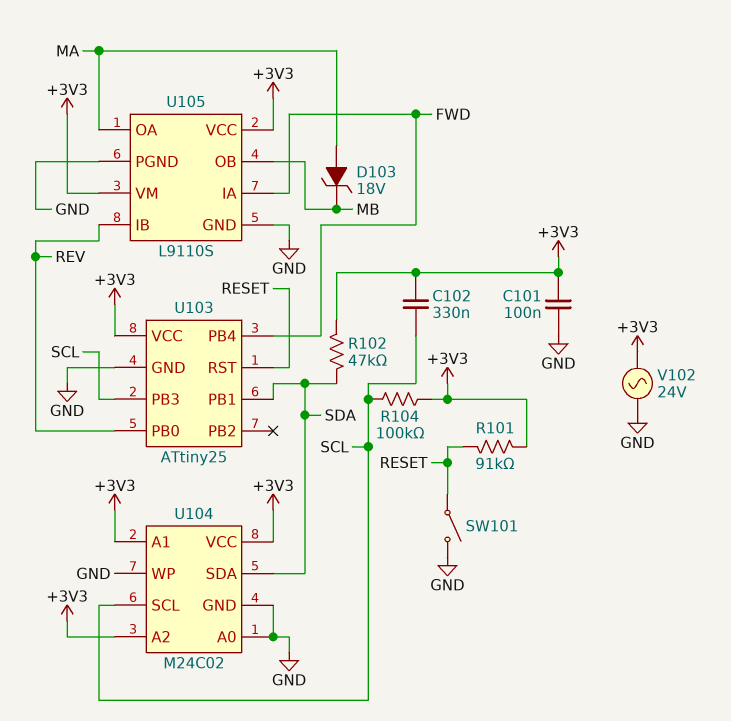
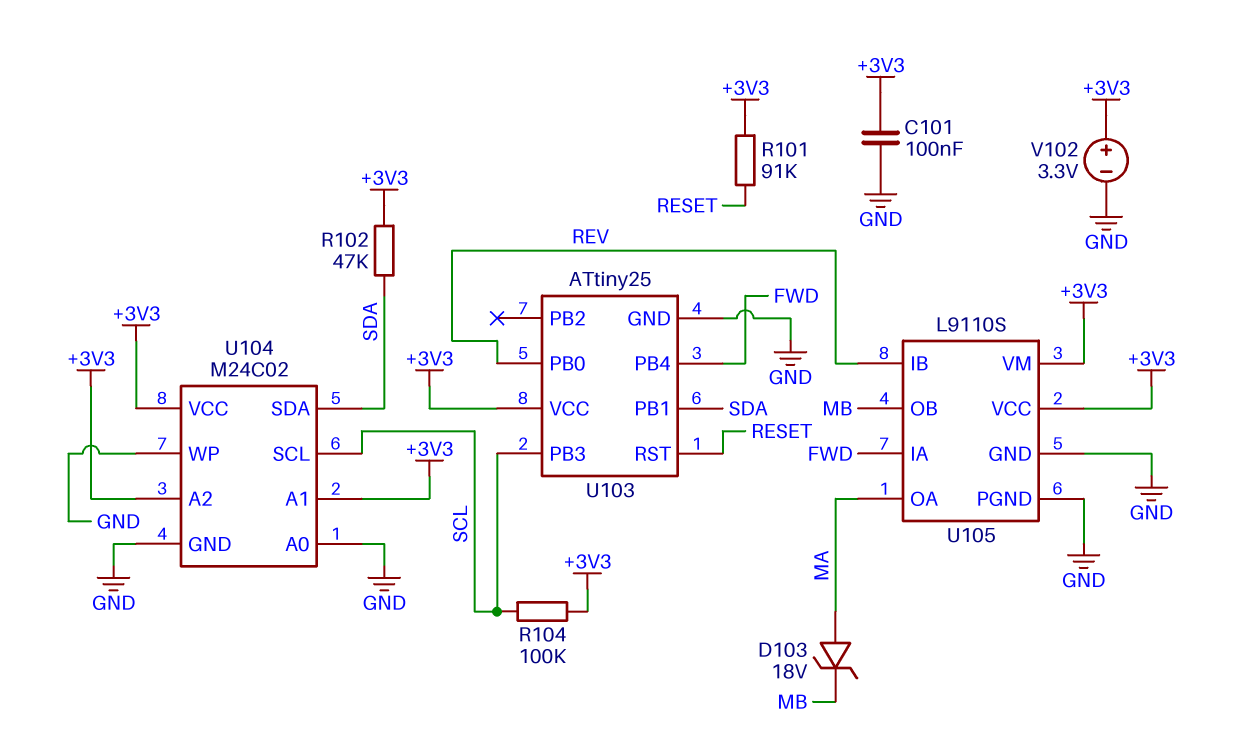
C102: 330nF (+3V3, SCL) -> none
SW101: switch (GND, RESET) -> none
V102: AC 24V (+3V3, GND) -> 3.3V (plus +3V3, minus GND)

